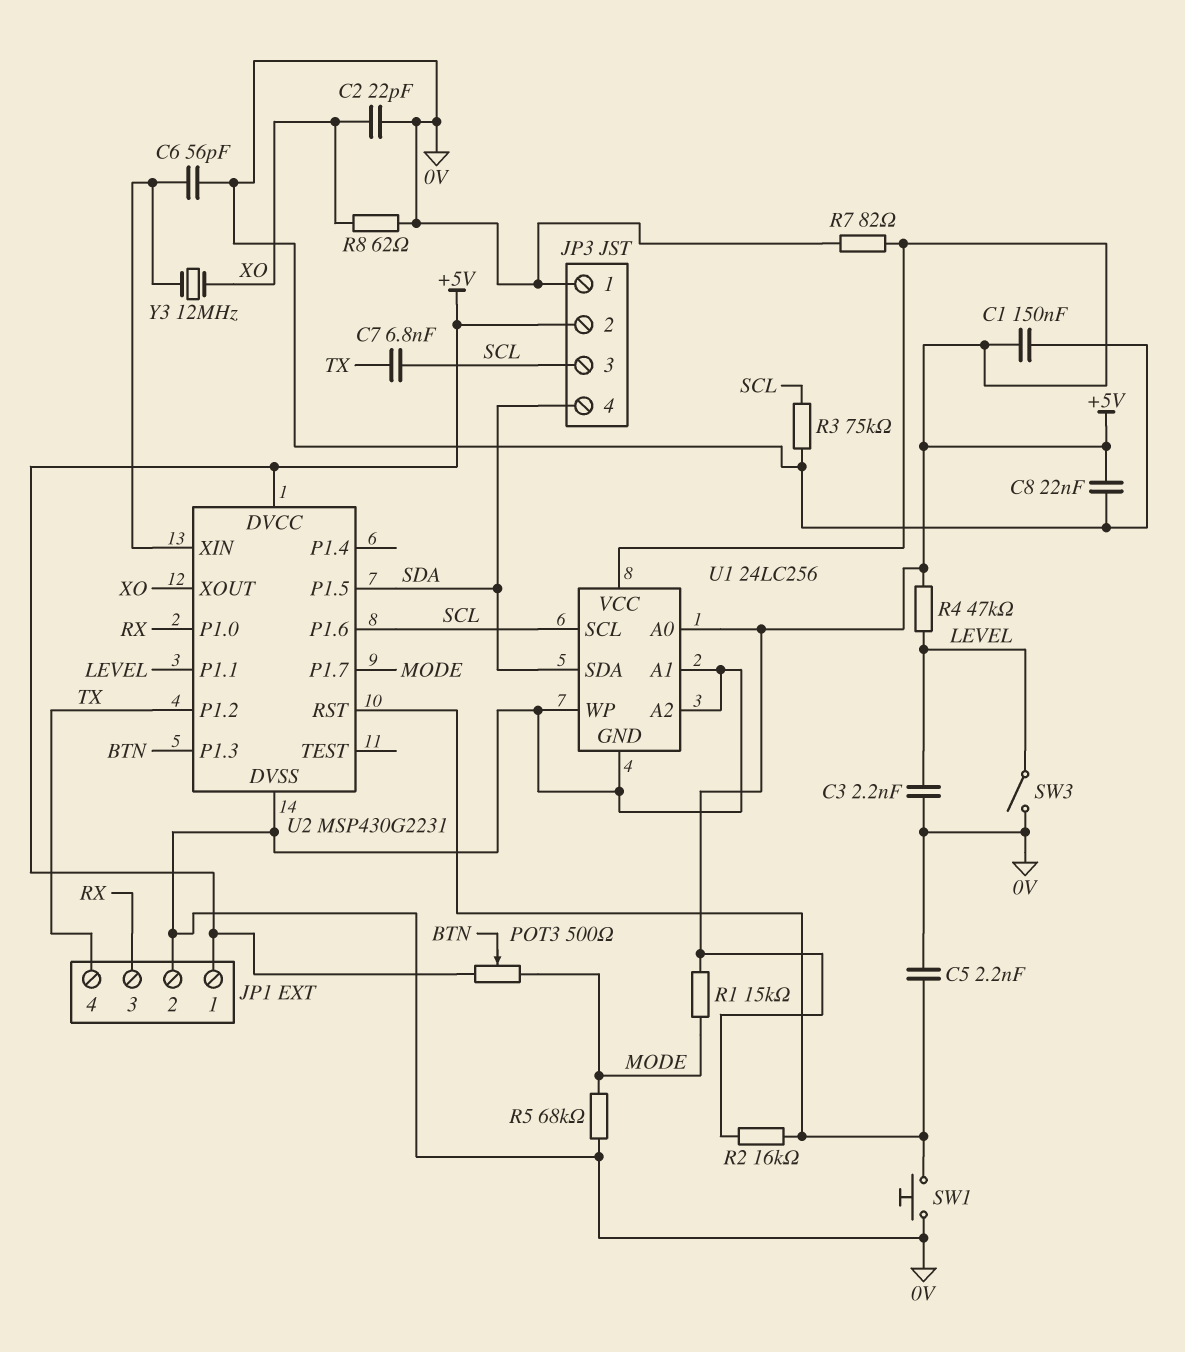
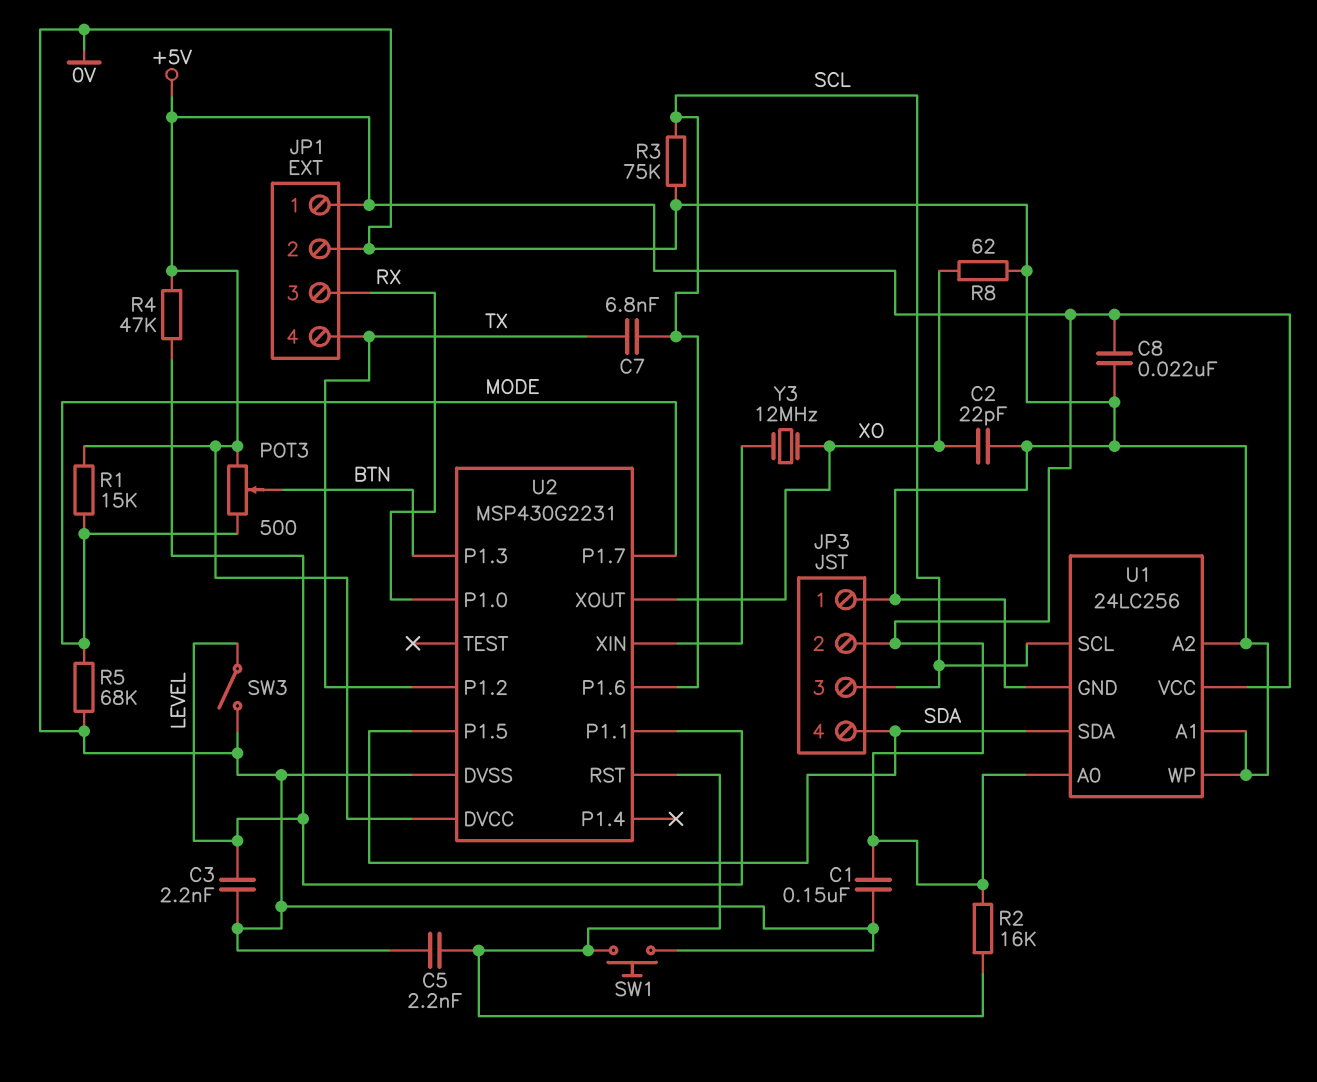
C6: 56pF (0V, U2/XIN) -> none
R7: 82 (+5V, 0V) -> none

